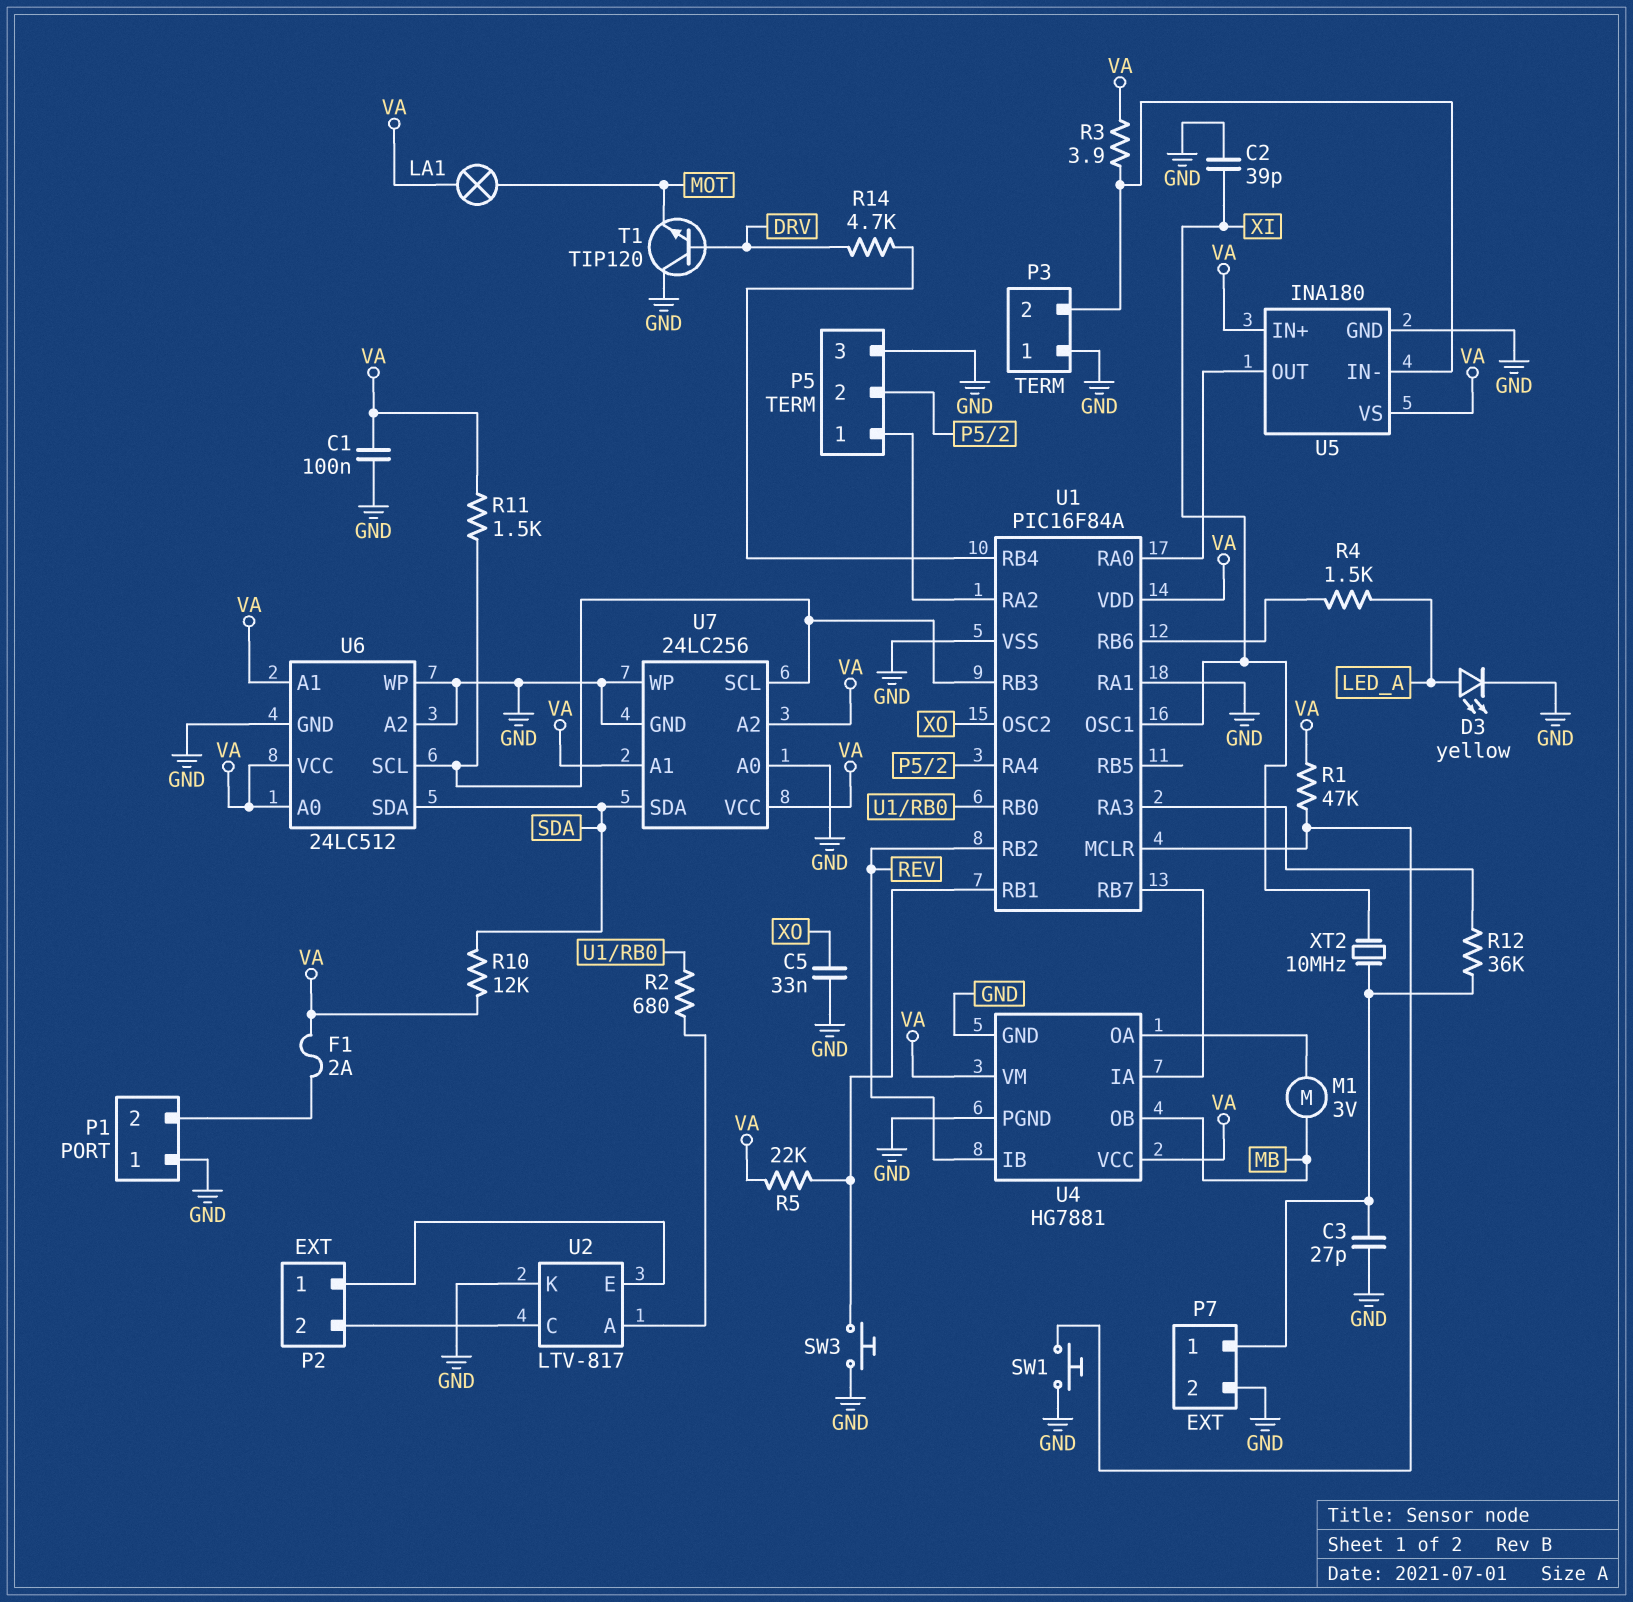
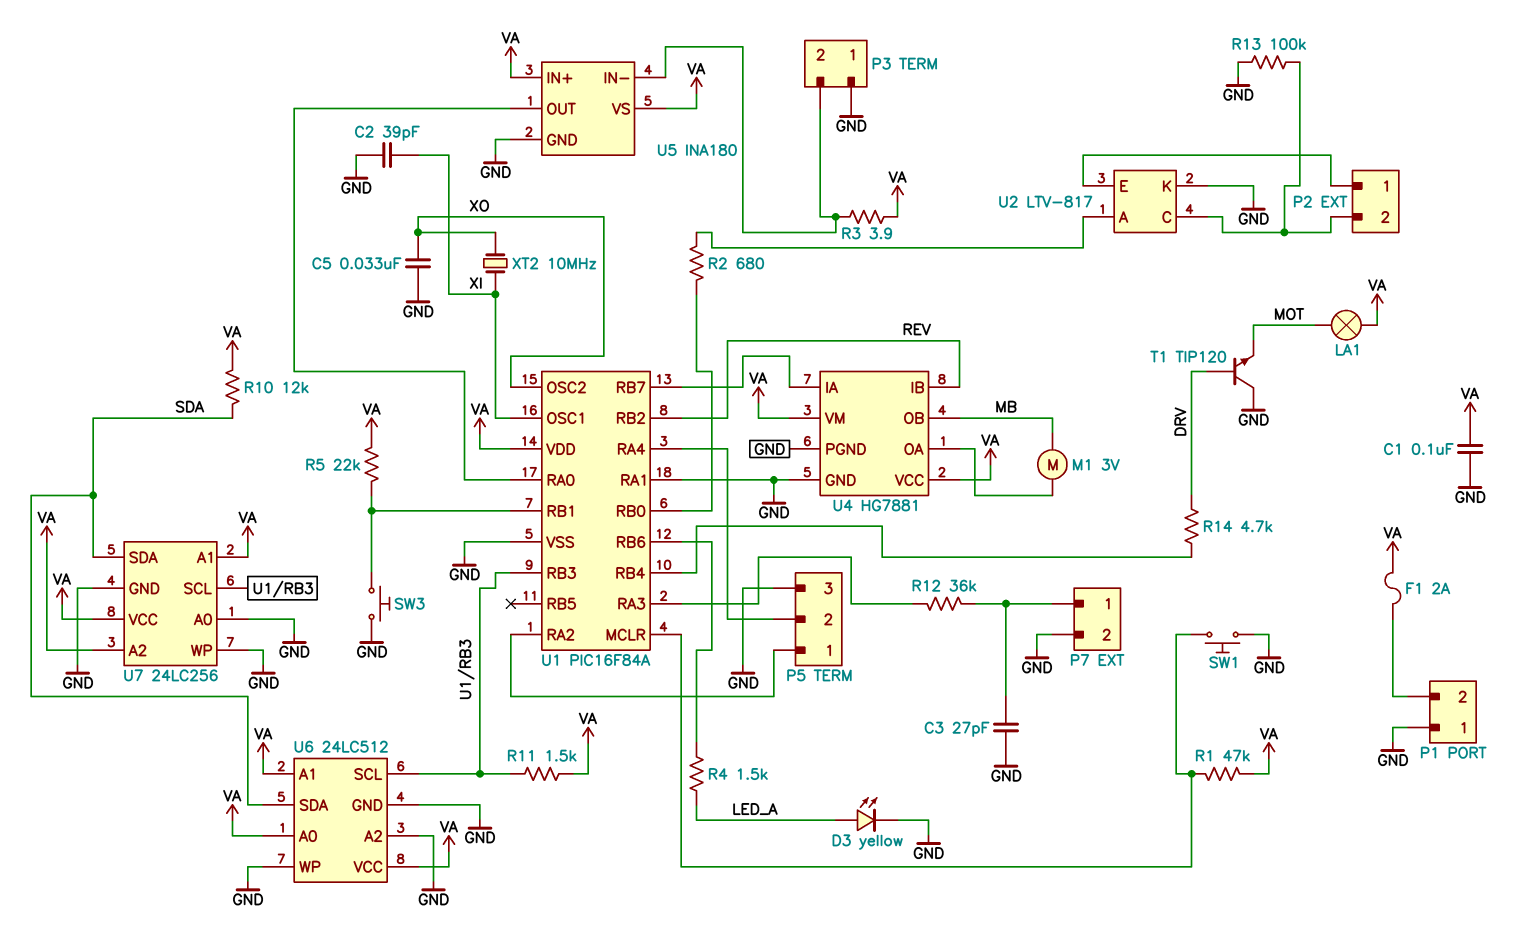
R13: none -> 100k (GND, P2/2)
XT2: 10MHz (P7/1, XI) -> 10MHz (XI, XO)

